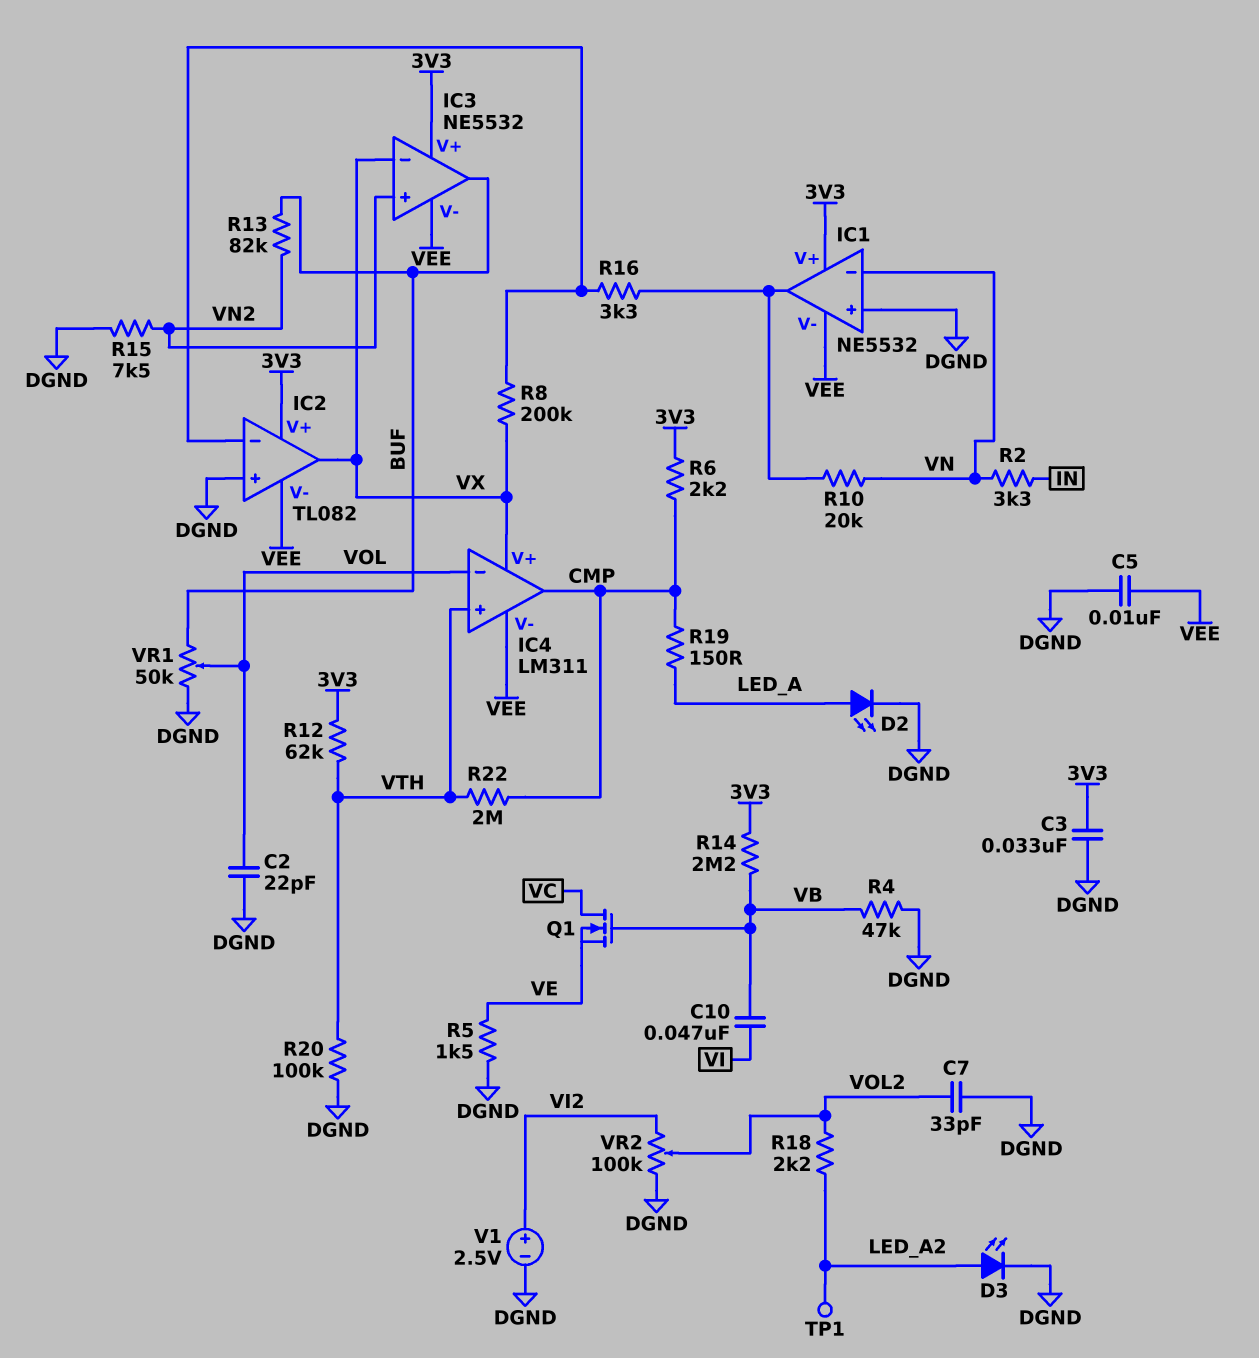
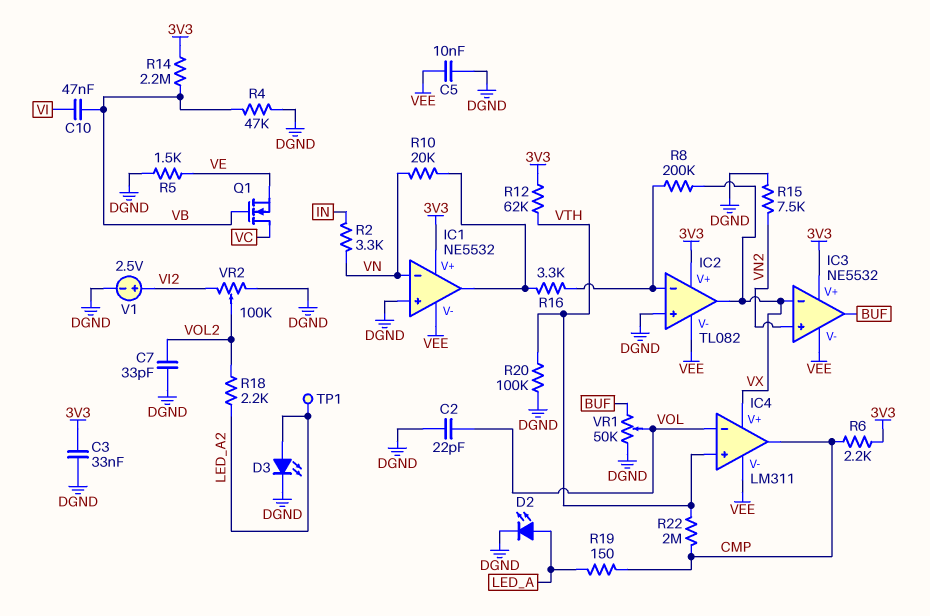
R13: 82k (BUF, VN2) -> none

